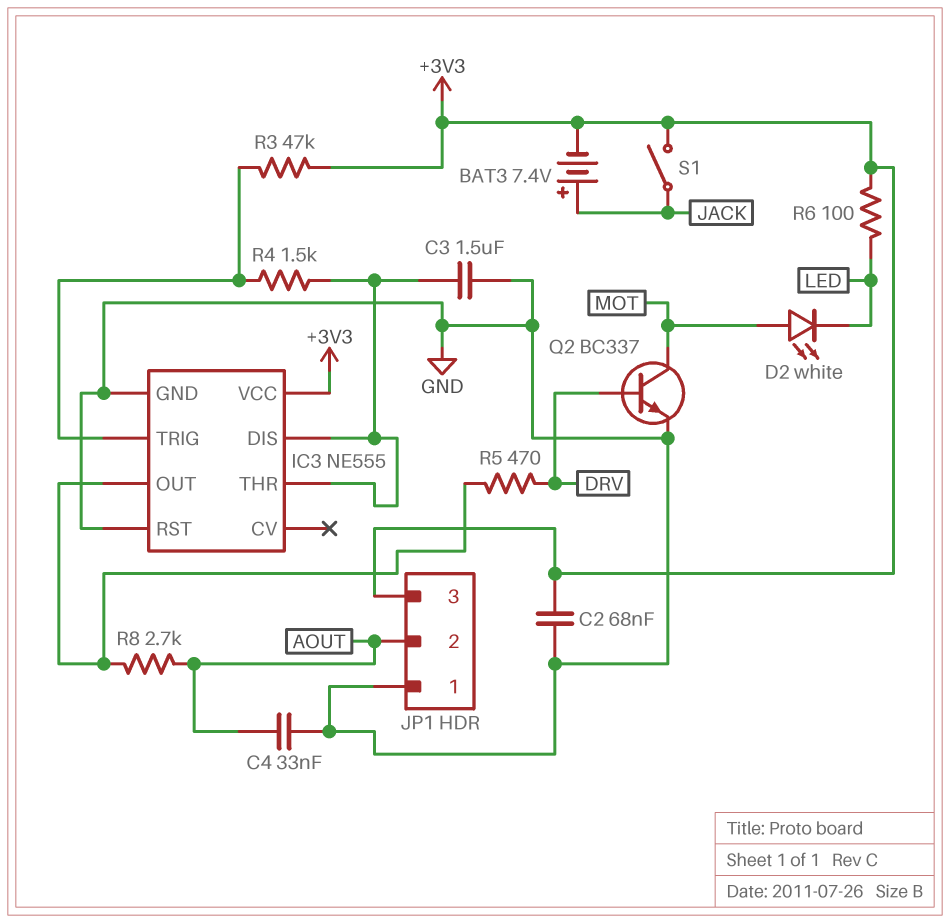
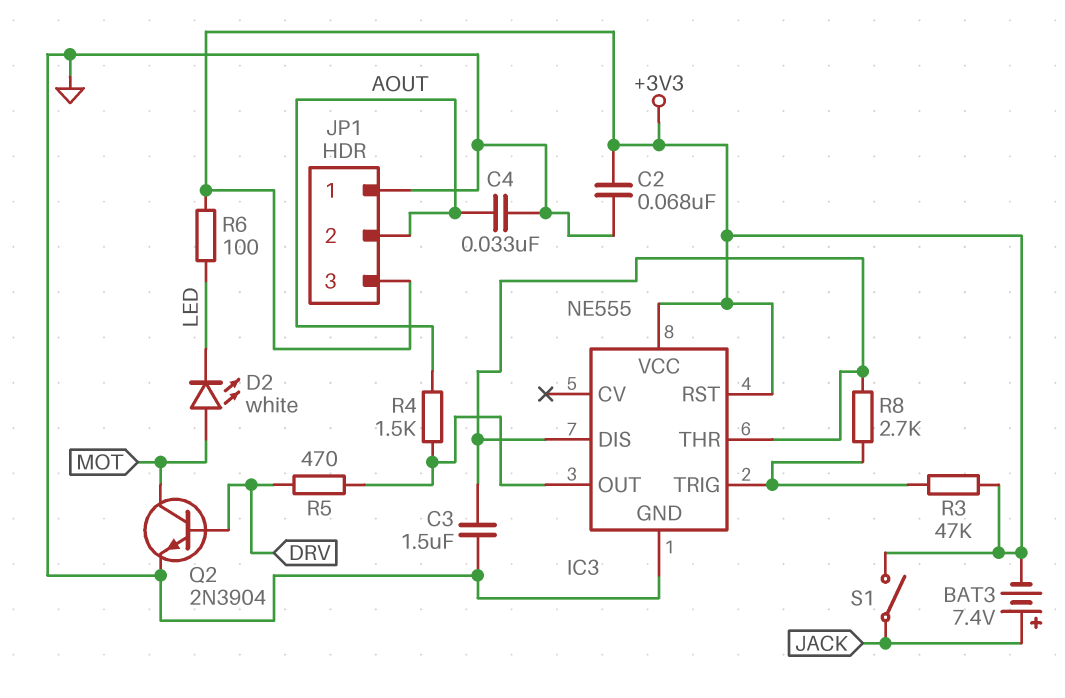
IC3 pin RST: GND -> +3V3
Q2: NPN BC337 (B DRV, C MOT, E GND) -> NPN 2N3904 (B DRV, C MOT, E GND)
R4: 1.5k (IC3/DIS, IC3/TRIG) -> 1.5k (AOUT, IC3/OUT)
R8: 2.7k (AOUT, IC3/OUT) -> 2.7k (IC3/DIS, IC3/TRIG)

